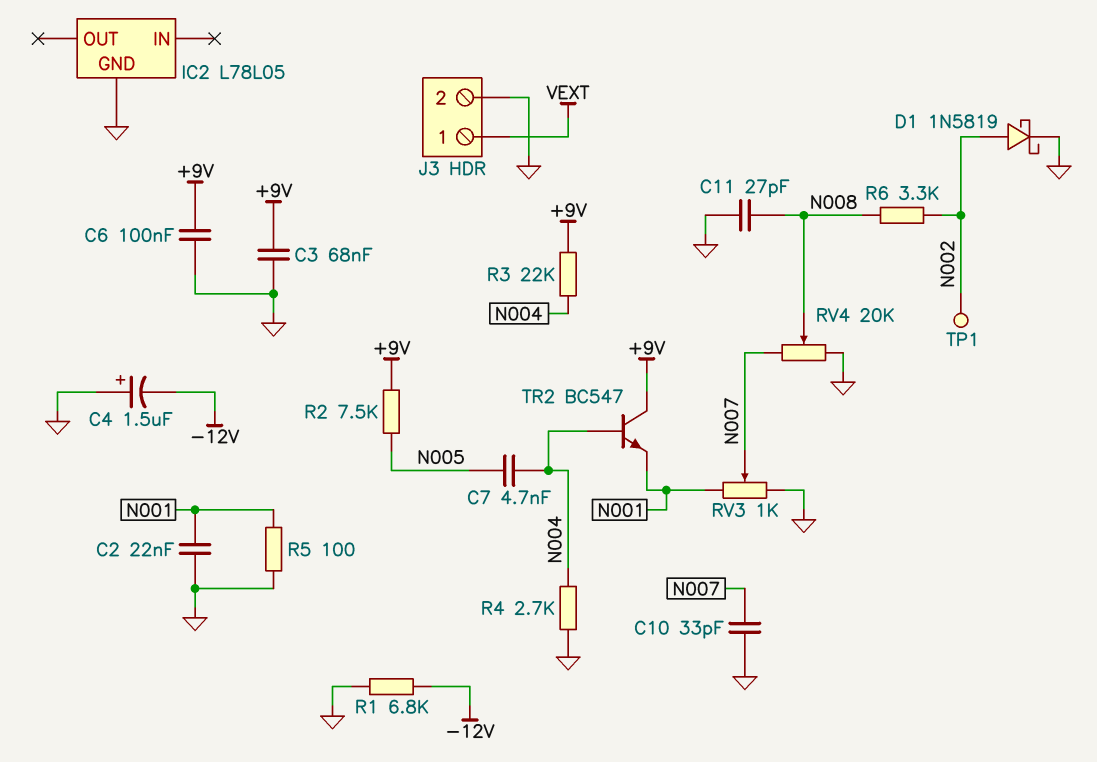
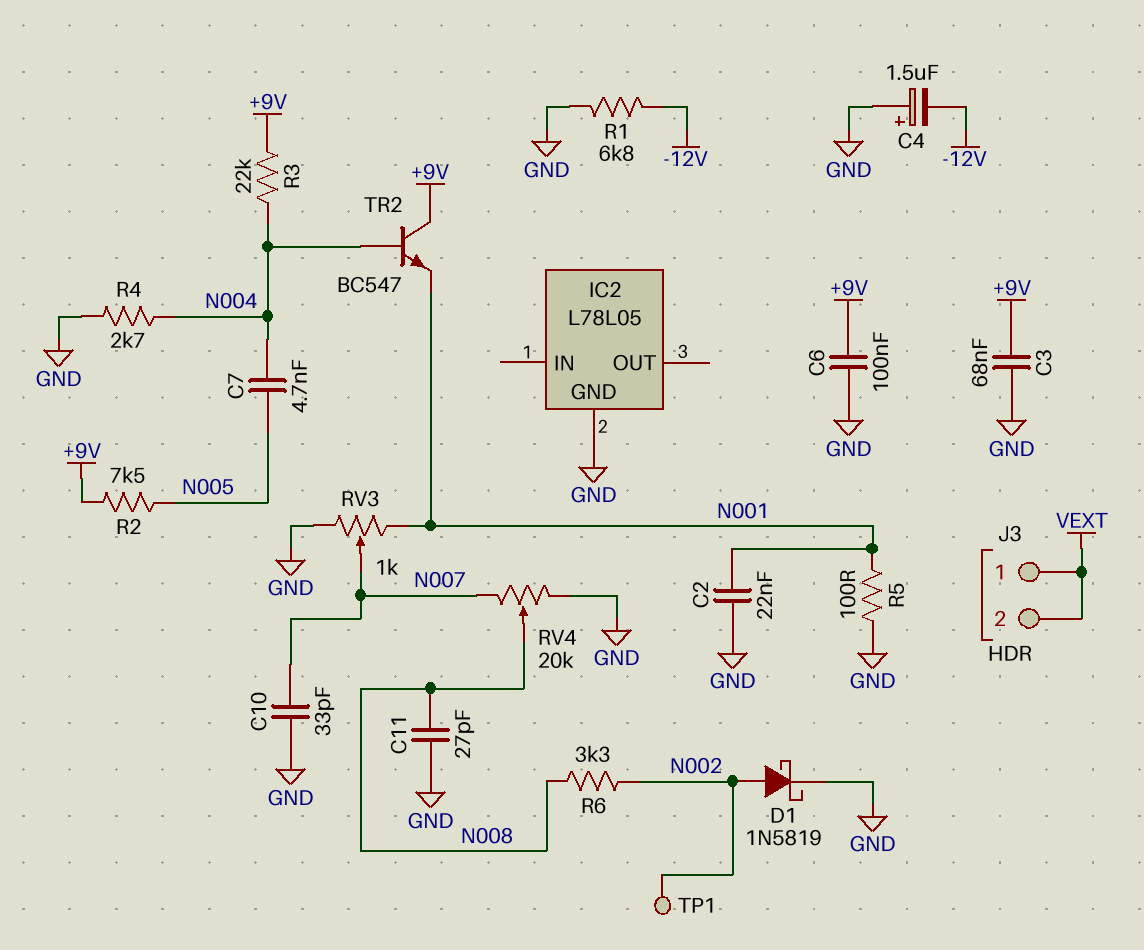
J3 pin 2: GND -> VEXT

